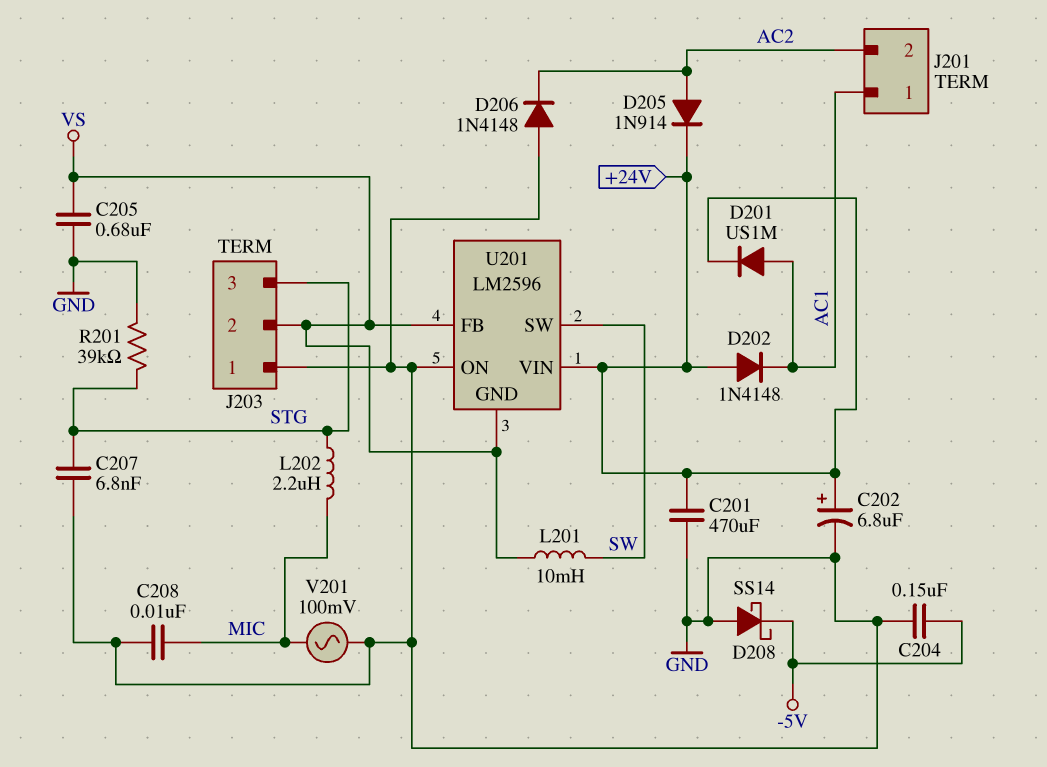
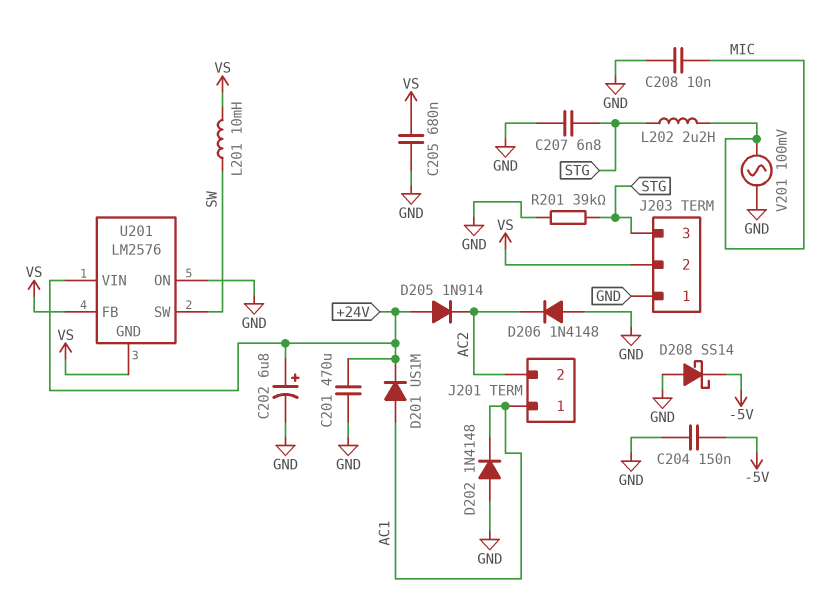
D202: diode 1N4148 (A +24V, K AC1) -> diode 1N4148 (A GND, K AC1)
D205: diode 1N914 (A AC2, K +24V) -> diode 1N914 (A +24V, K AC2)
U201: LM2596 -> LM2576

